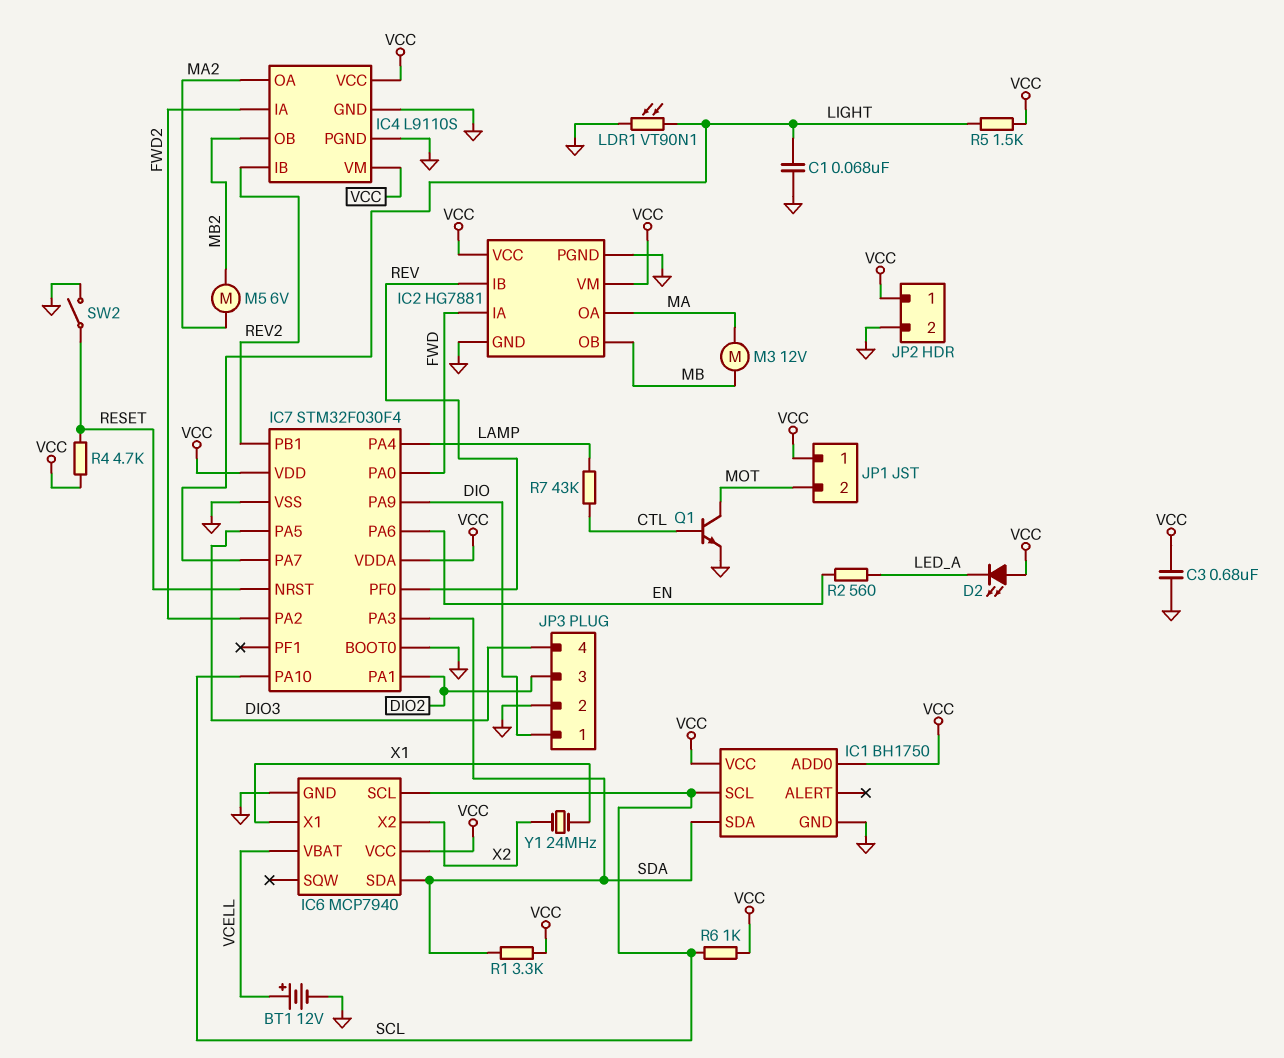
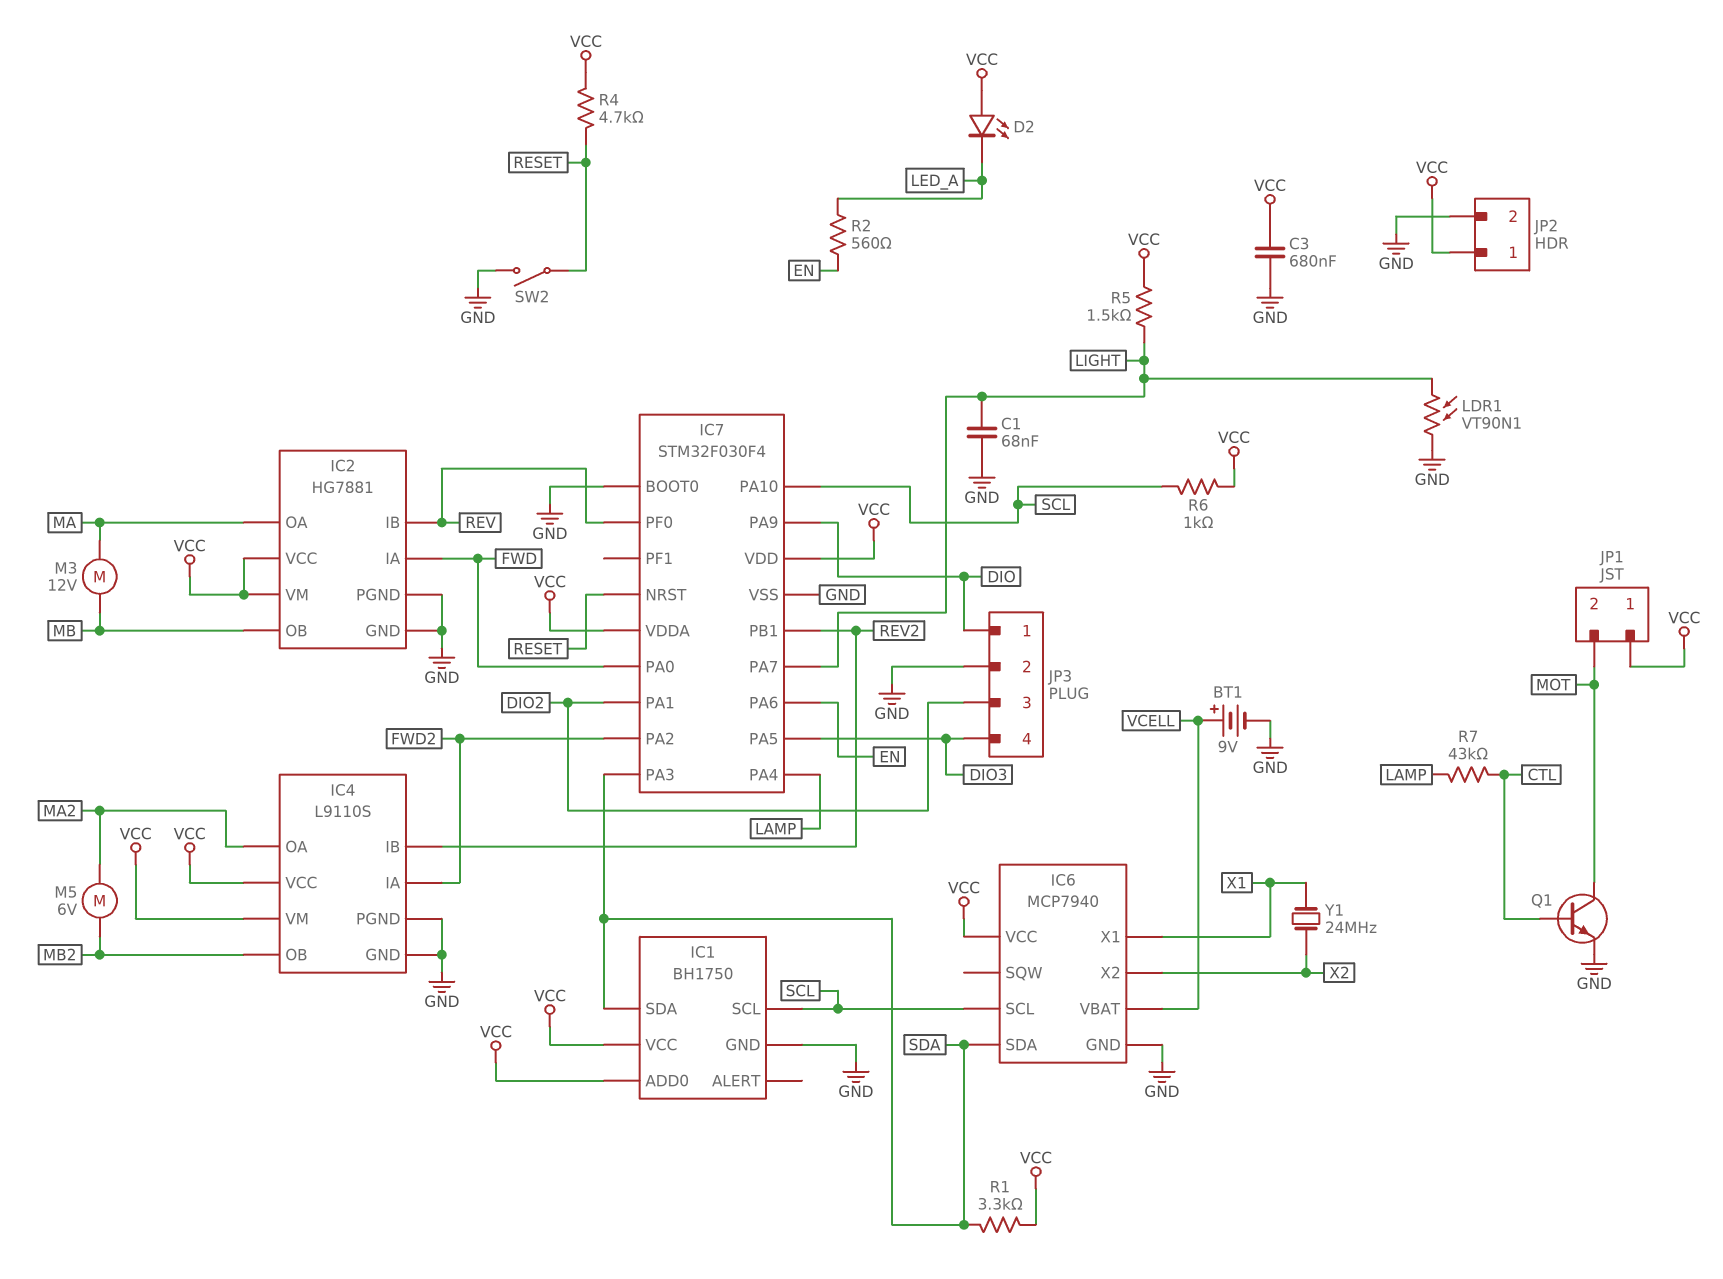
BT1: 12V (plus VCELL, minus GND) -> 9V (plus VCELL, minus GND)

